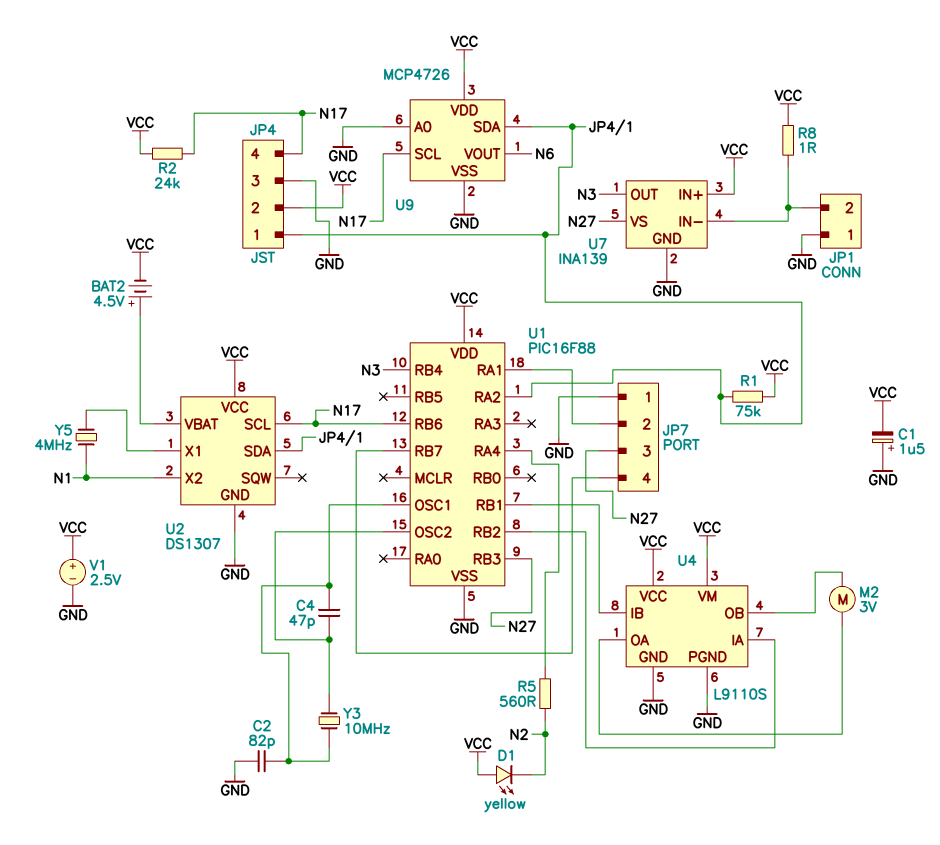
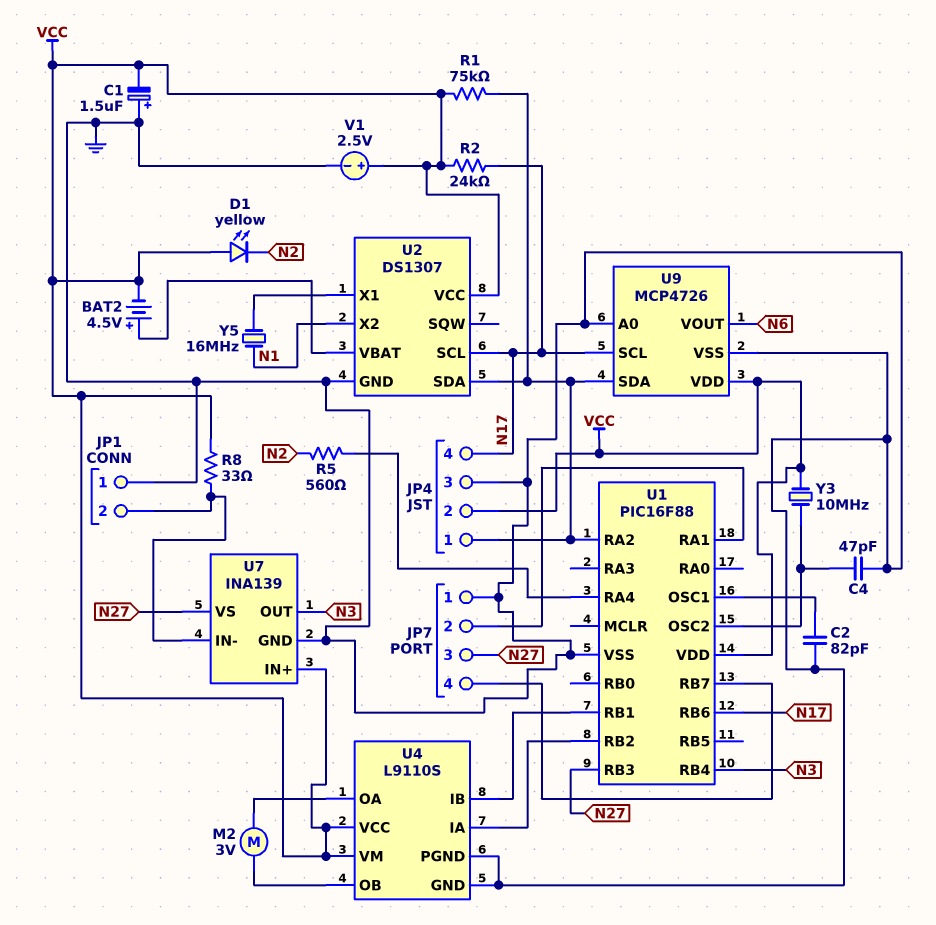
C4: 47pF (U1/OSC1, U1/OSC2) -> 47pF (GND, U1/OSC2)
R8: 1 (JP1/2, VCC) -> 33 (JP1/2, VCC)
Y3: 10MHz (U1/OSC1, U1/OSC2) -> 10MHz (U1/OSC2, VCC)
Y5: 4MHz (N1, U2/X1) -> 16MHz (N1, U2/X1)

